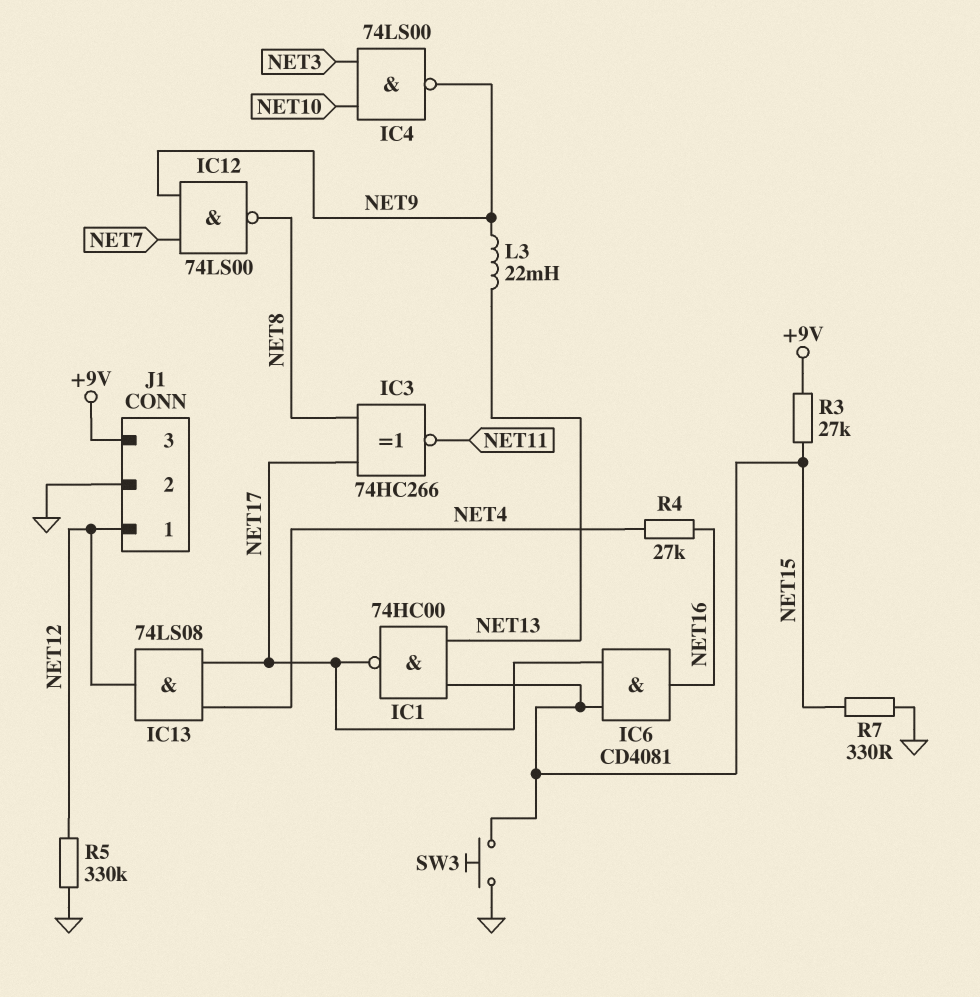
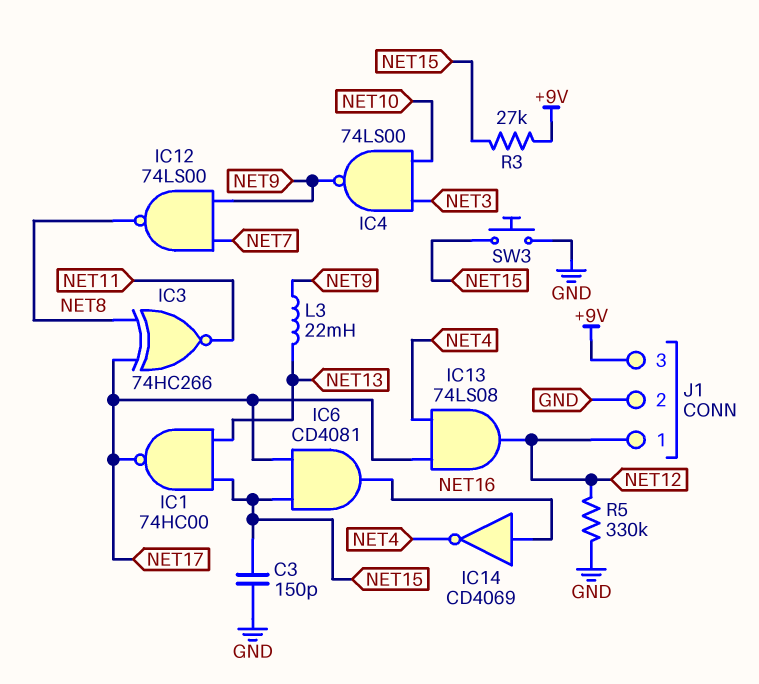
C3: none -> 150pF (GND, NET15)
IC14: none -> NOT CD4069 (in NET16, out NET4)
R4: 27k (NET4, NET16) -> none
R7: 330 (GND, NET15) -> none

